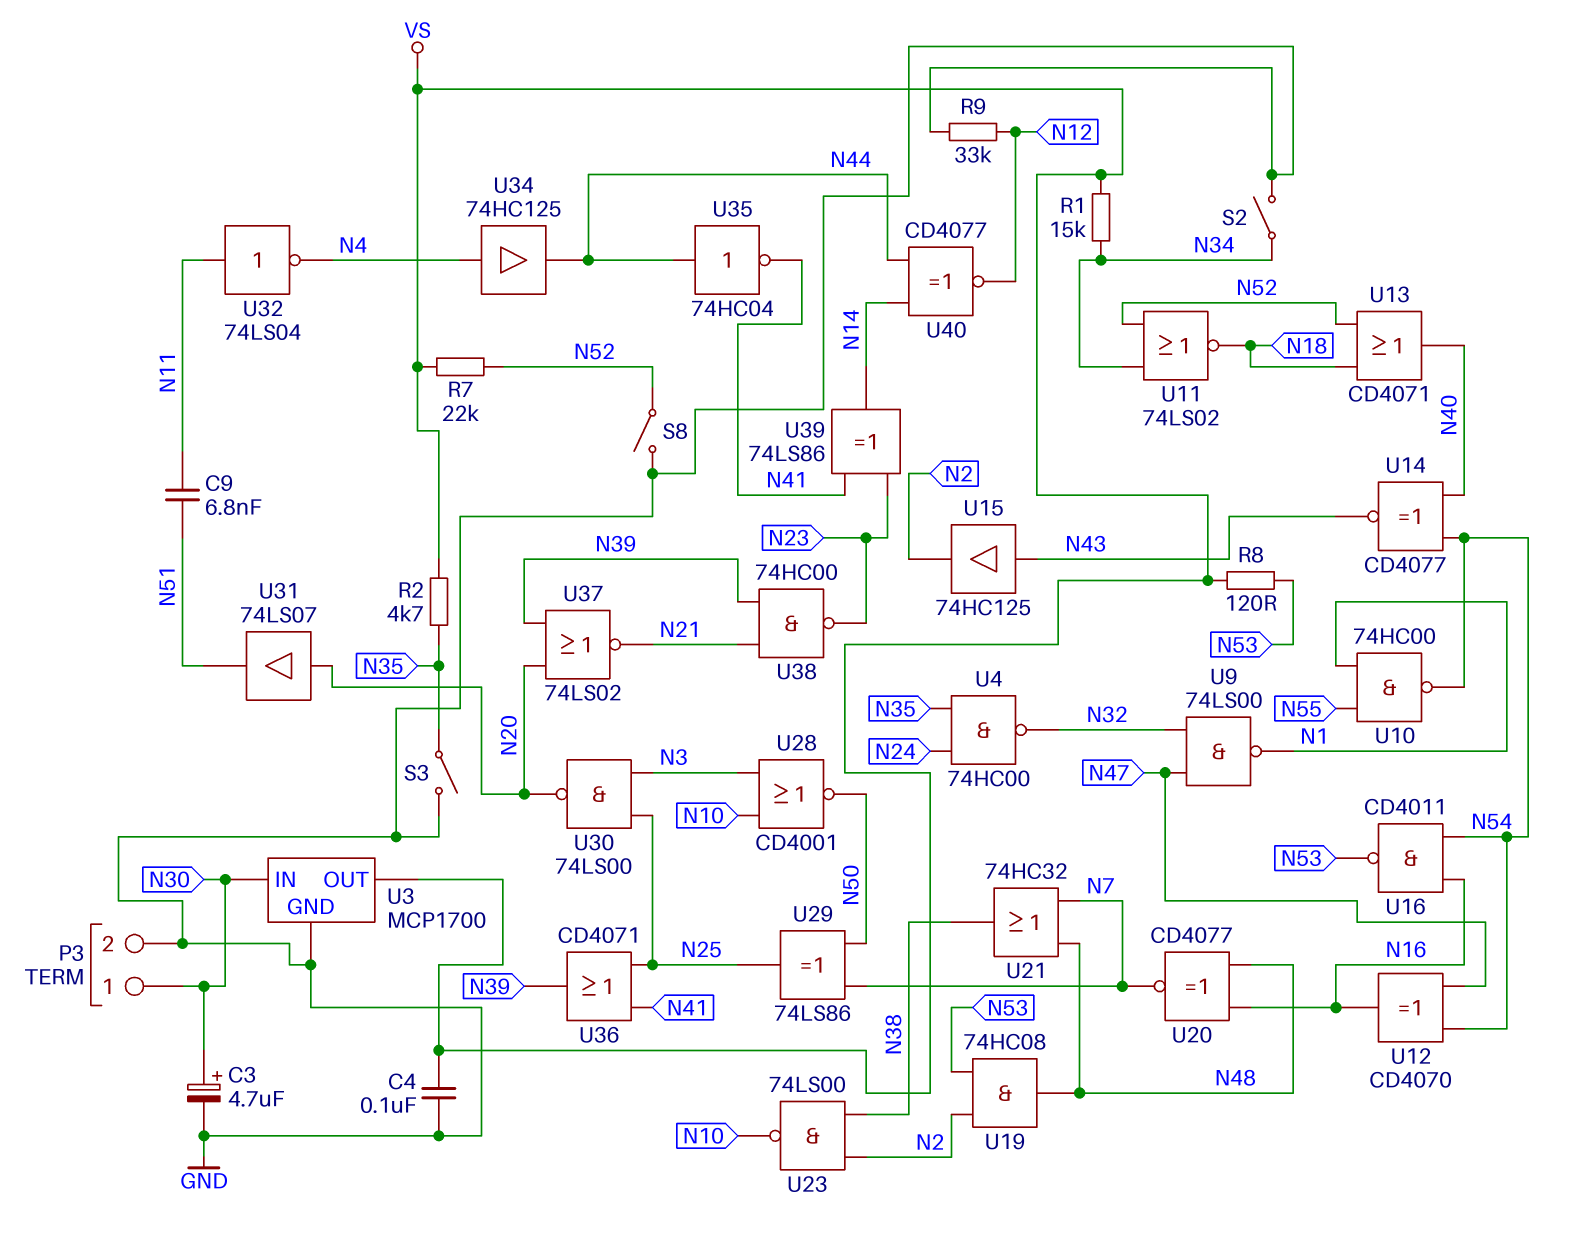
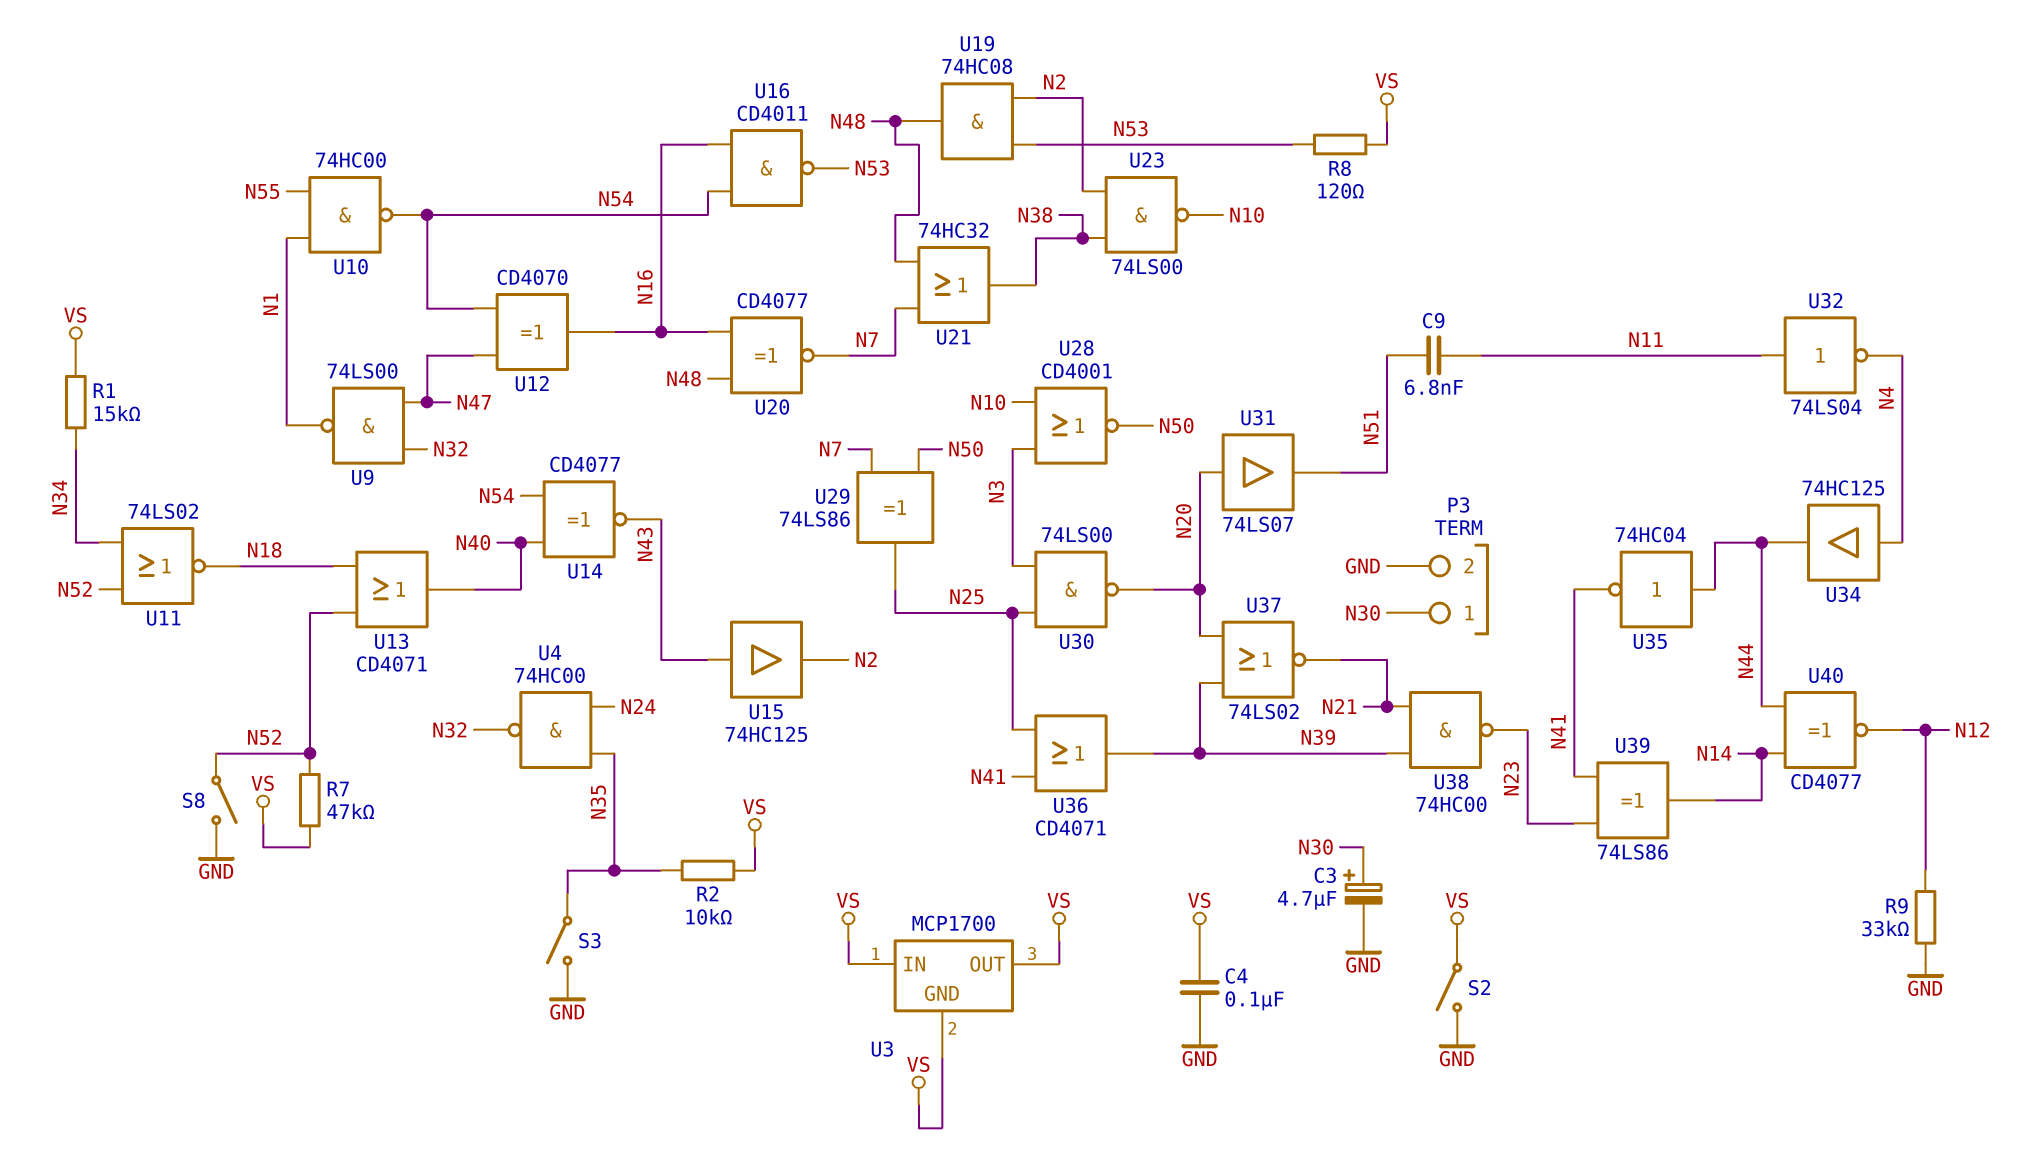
R2: 4.7k (N35, VS) -> 10k (N35, VS)
R7: 22k (N52, VS) -> 47k (N52, VS)
S2: switch (GND, N34) -> switch (GND, VS)
U3 pin GND: GND -> VS
U3 pin IN: N30 -> VS

